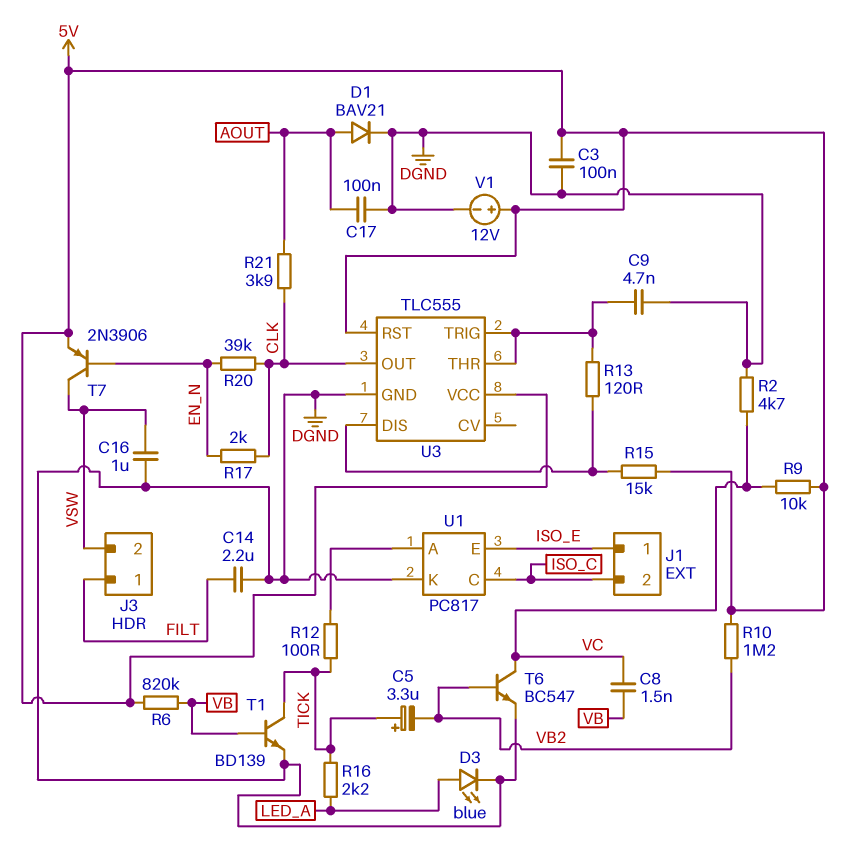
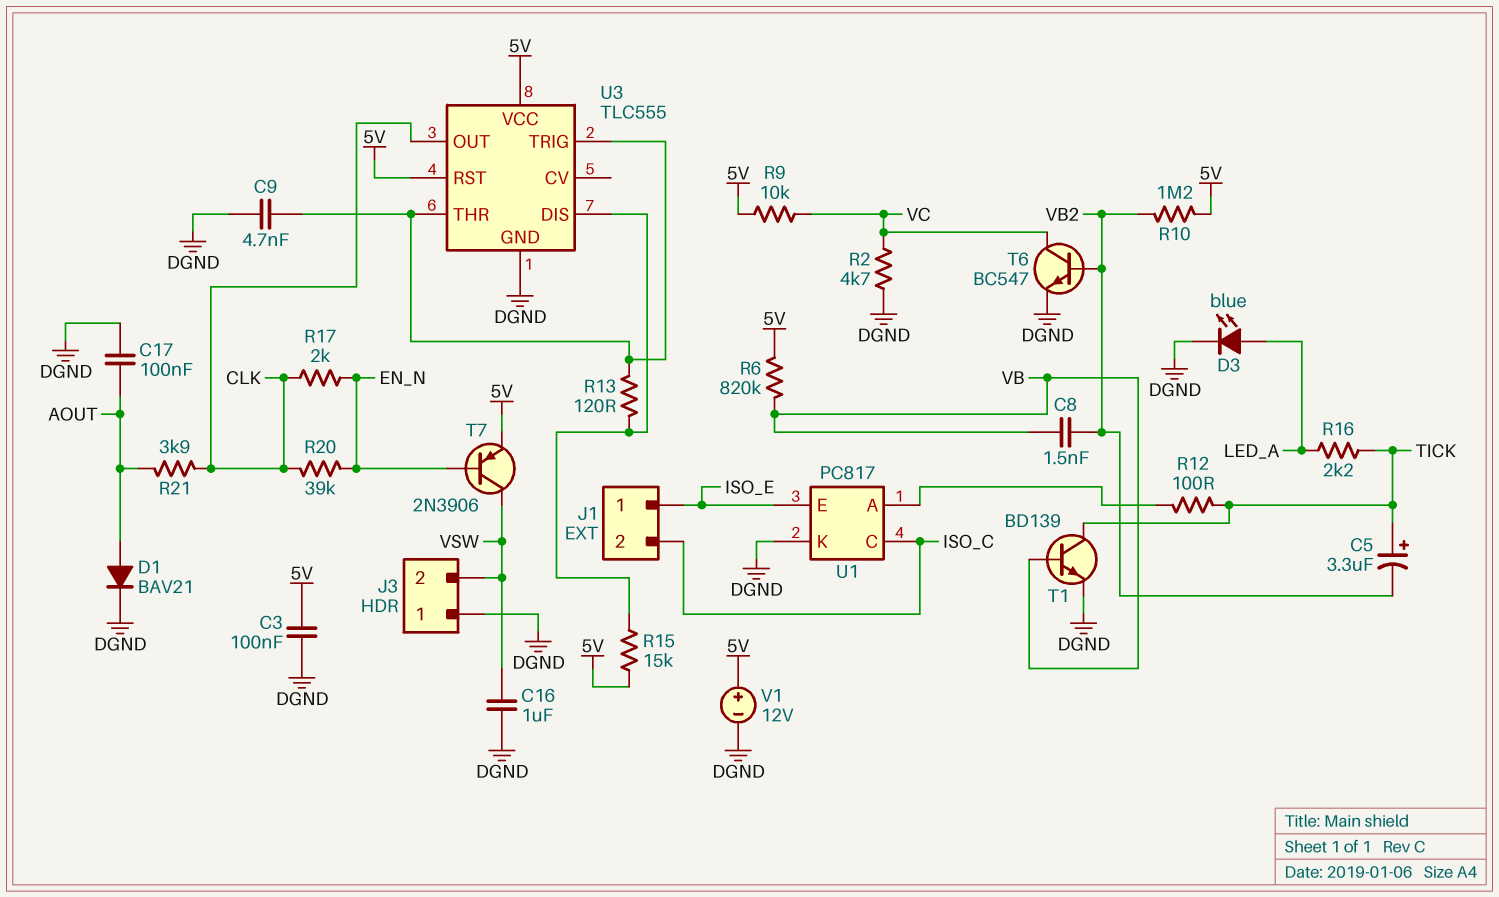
C8: 1.5nF (VB, VC) -> 1.5nF (VB, VB2)
C14: 2.2uF (DGND, FILT) -> none
J3 pin 1: FILT -> DGND

